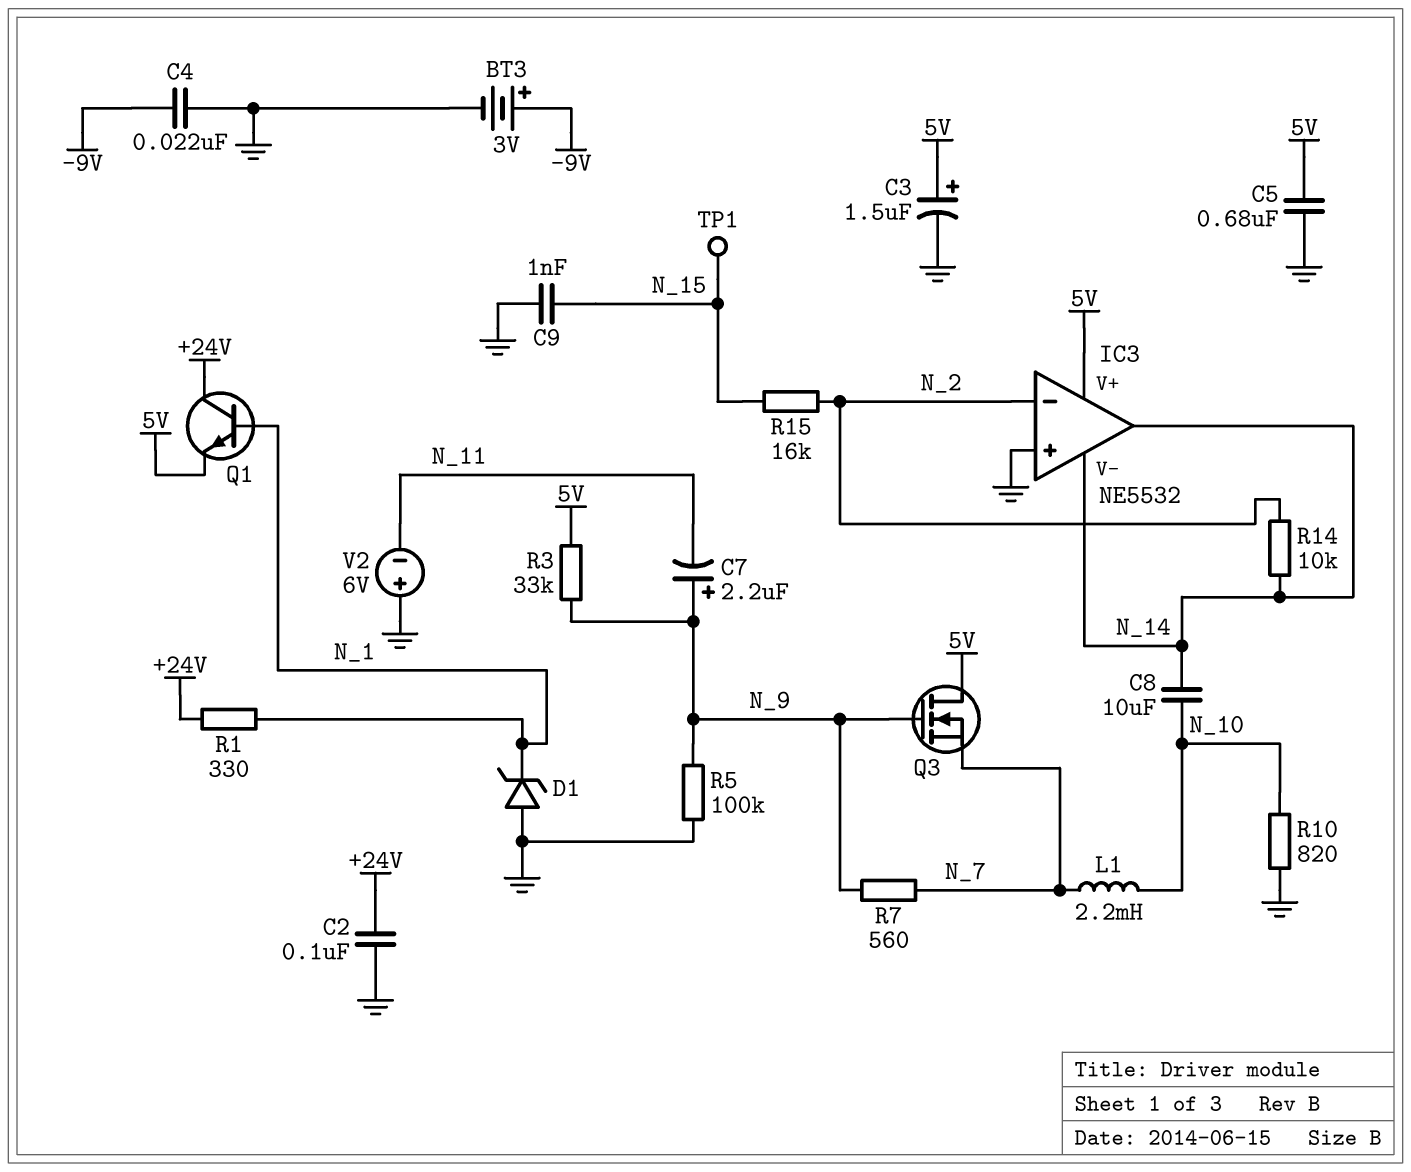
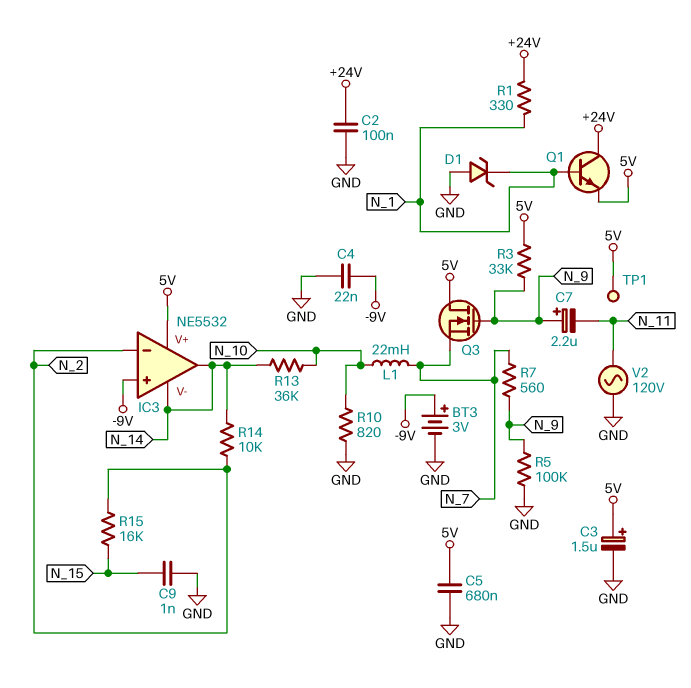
C8: 10uF (N_10, N_14) -> none
IC3 pin in+: GND -> -9V
L1: 2.2mH (N_7, N_10) -> 22mH (N_7, N_10)
R13: none -> 36k (N_10, N_14)
TP1: test point (N_15) -> test point (5V)
V2: 6V (plus GND, minus N_11) -> AC 120V (GND, N_11)

